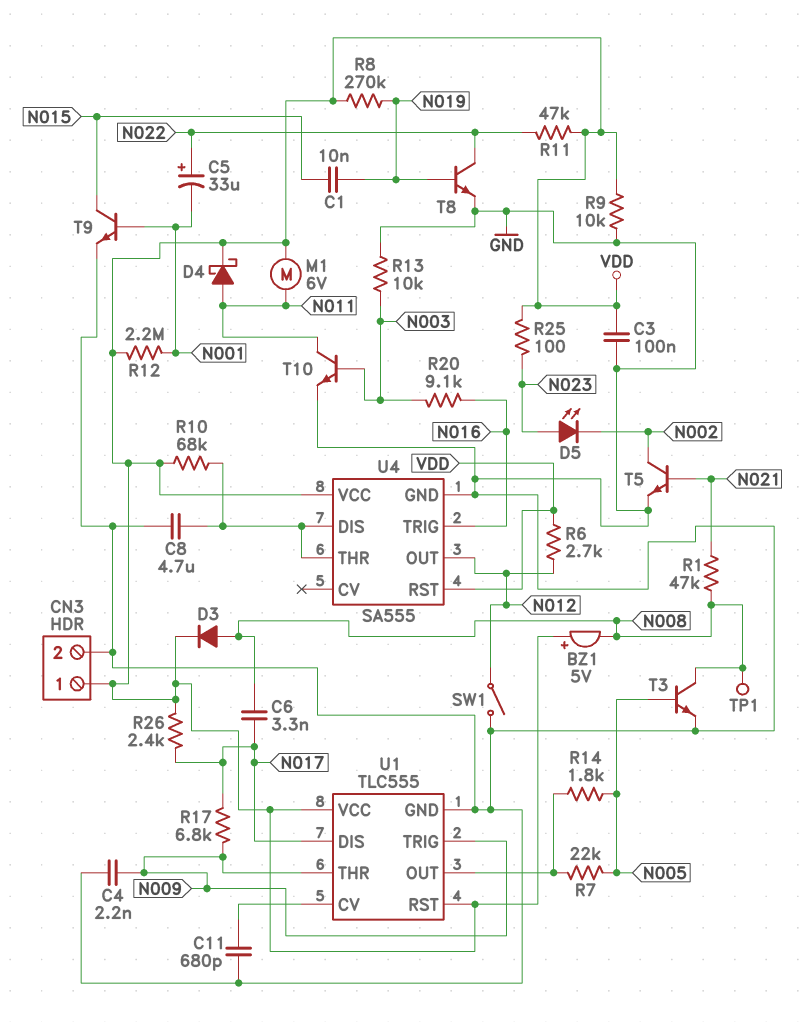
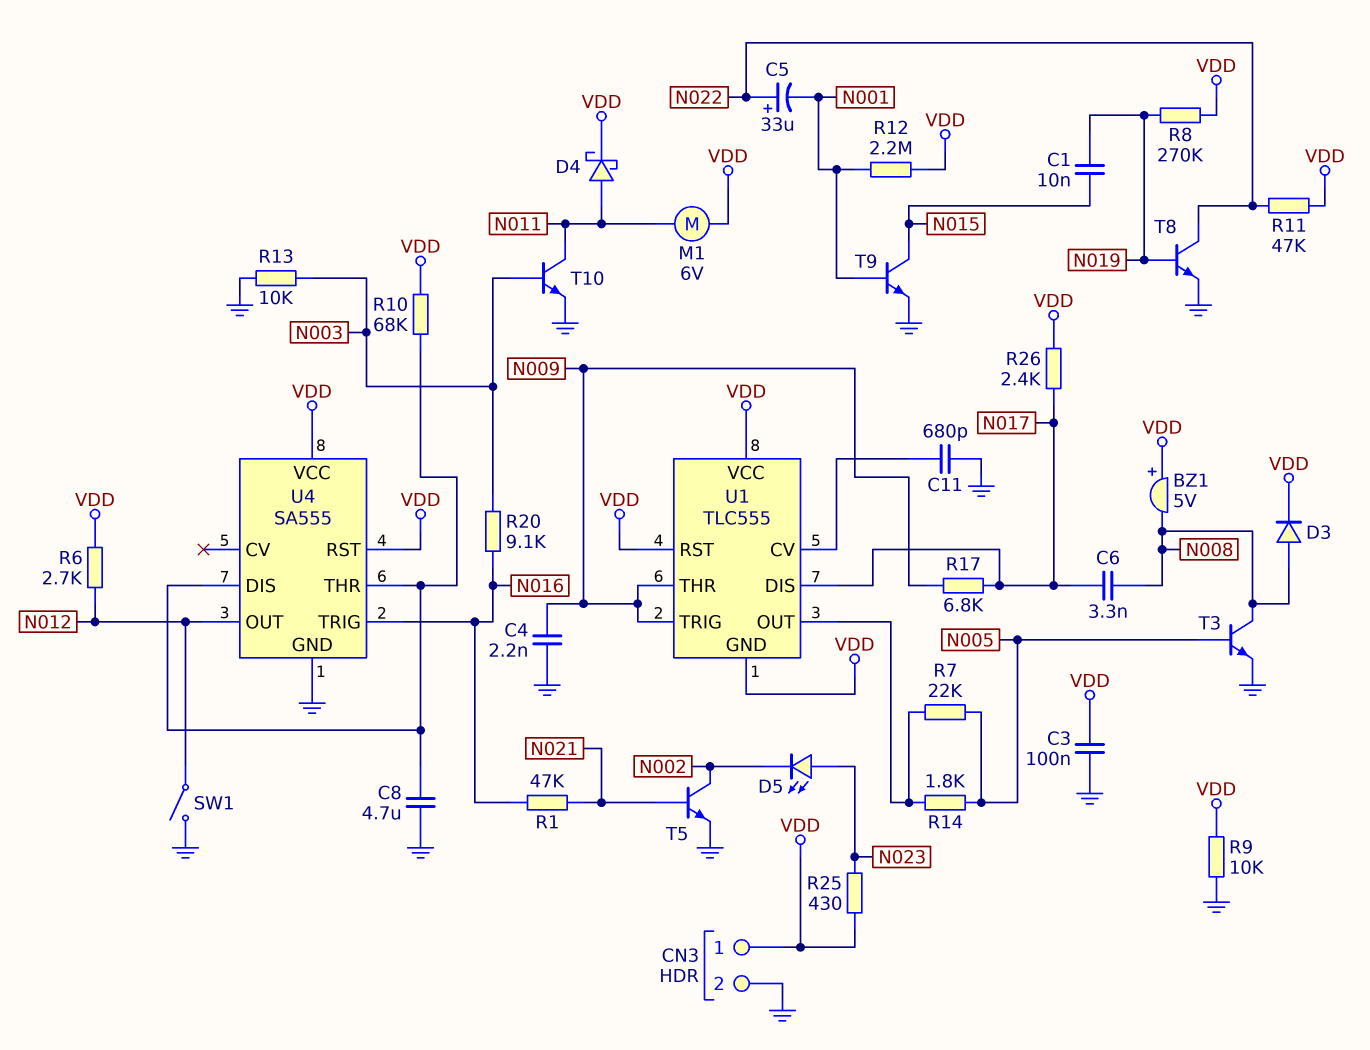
R1: 47k (N008, N021) -> 47k (N016, N021)
R25: 100 (N023, VDD) -> 430 (N023, VDD)
TP1: test point (N008) -> none
U1 pin GND: GND -> VDD

